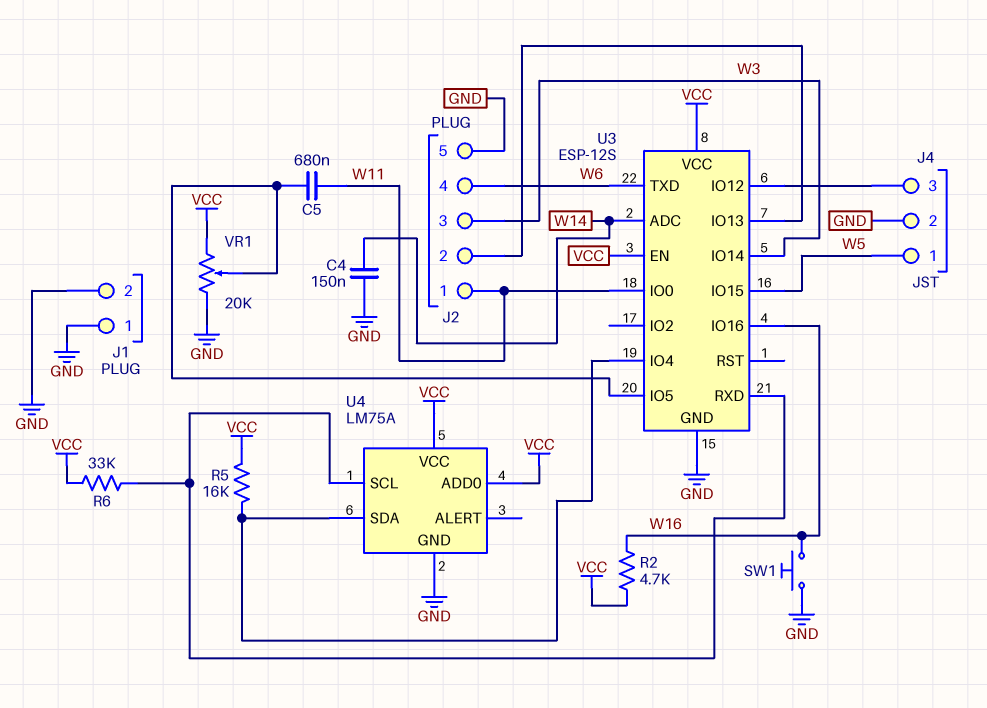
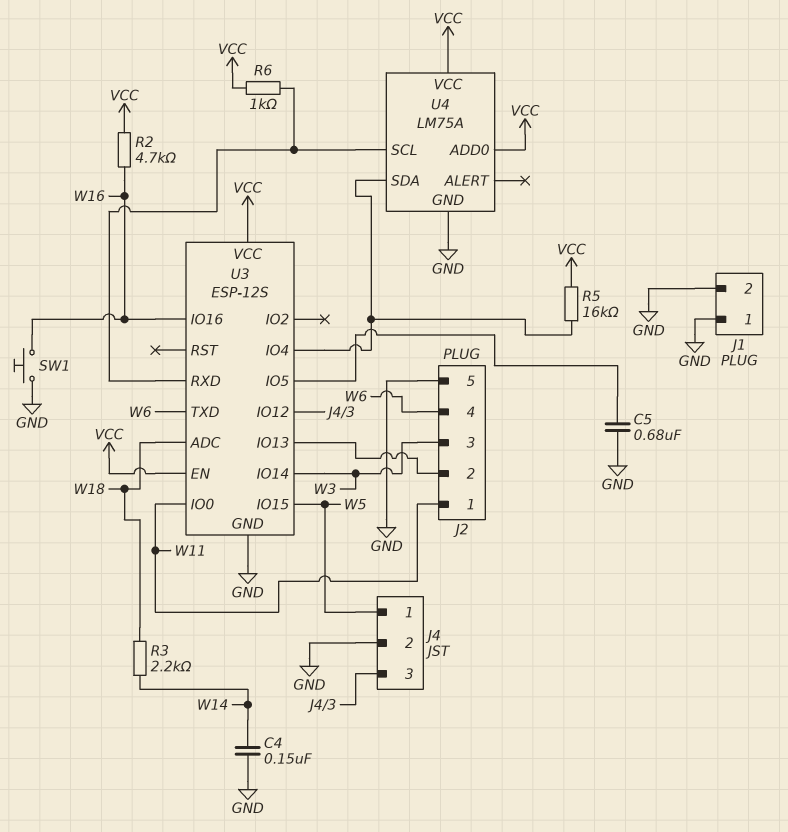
C5: 680nF (U3/IO5, W11) -> 680nF (GND, U3/IO5)
R3: none -> 2.2k (W14, W18)
R6: 33k (U3/RXD, VCC) -> 1k (U3/RXD, VCC)
U3 pin ADC: W14 -> W18
VR1: 20k (GND, VCC, wiper U3/IO5) -> none

